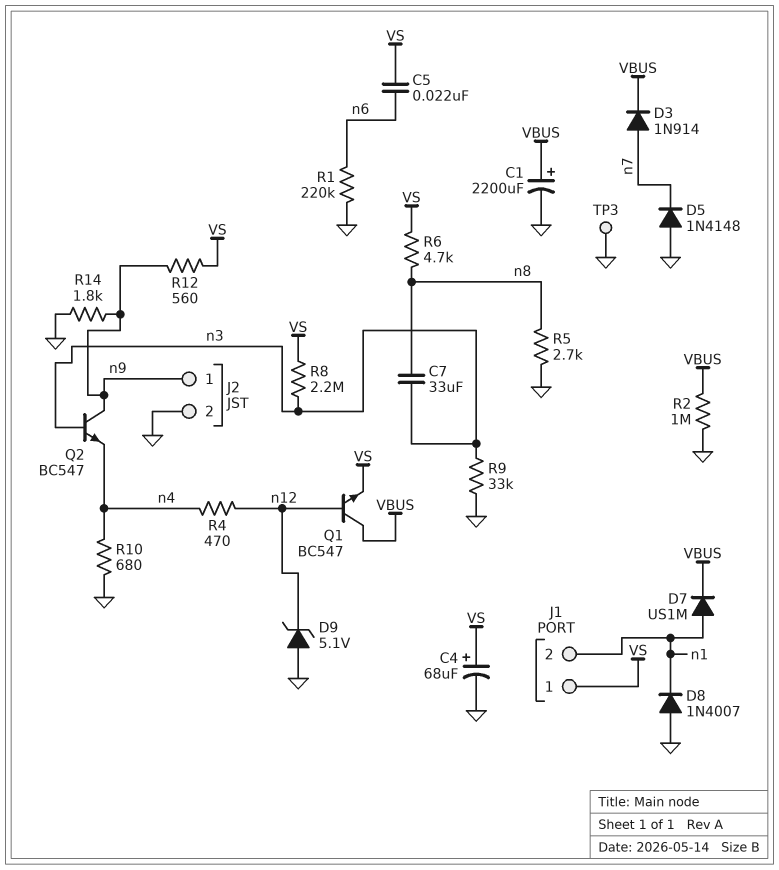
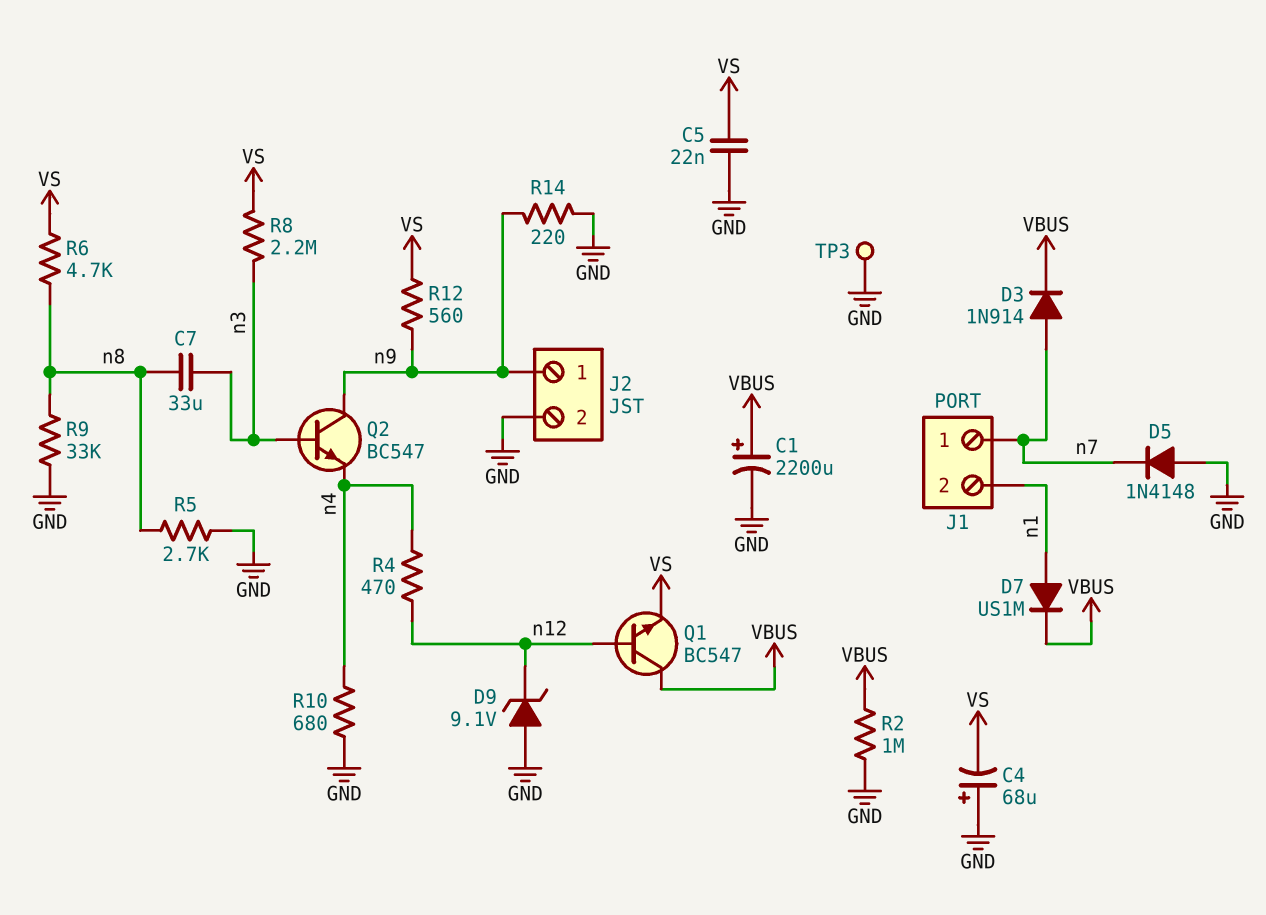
C4: 68uF (plus VS, minus GND) -> 68uF (plus GND, minus VS)
C5: 22nF (VS, n6) -> 22nF (GND, VS)
D8: diode 1N4007 (A GND, K n1) -> none
D9: zener 5.1V (A GND, K n12) -> zener 9.1V (A GND, K n12)
J1 pin 1: VS -> n7
R1: 220k (GND, n6) -> none
R9: 33k (GND, n3) -> 33k (GND, n8)
R14: 1.8k (GND, n9) -> 220 (GND, n9)

